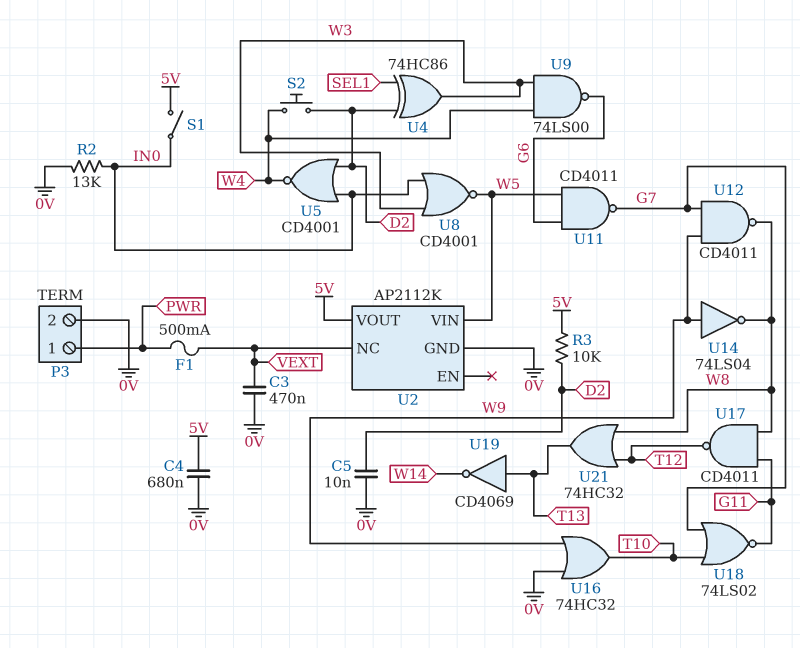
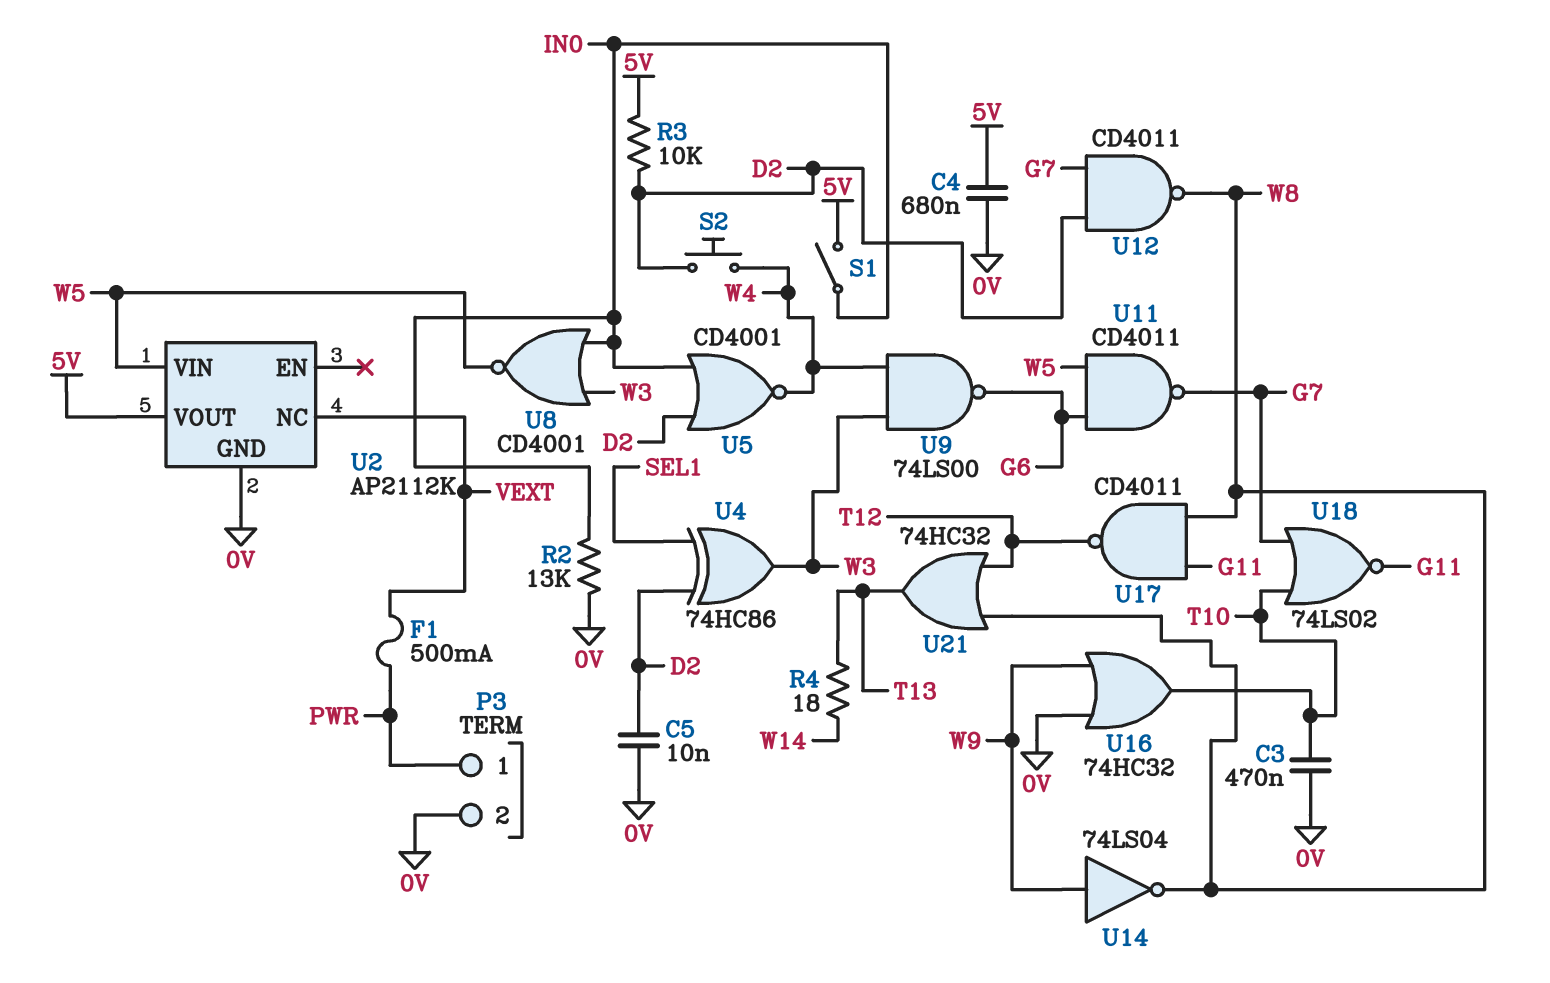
C3: 470nF (0V, VEXT) -> 470nF (0V, T10)
R4: none -> 18 (T13, W14)
U12: NAND CD4011 (in G7, in W9, out W8) -> NAND CD4011 (in D2, in G7, out W8)
U19: NOT CD4069 (in T13, out W14) -> none

